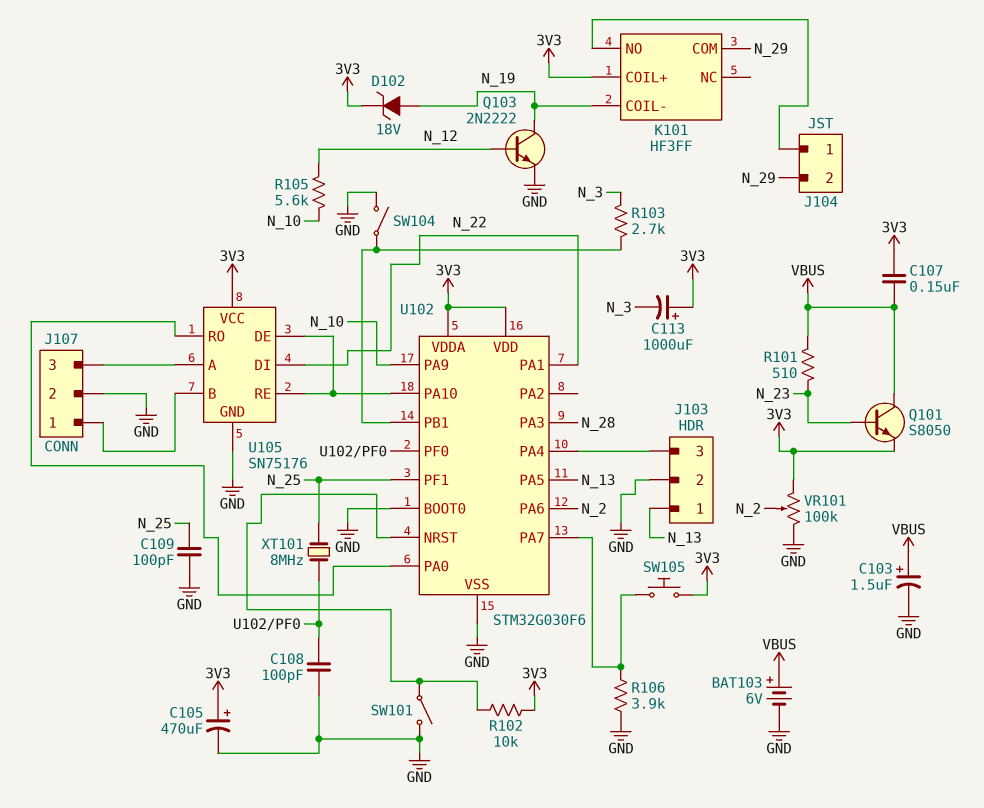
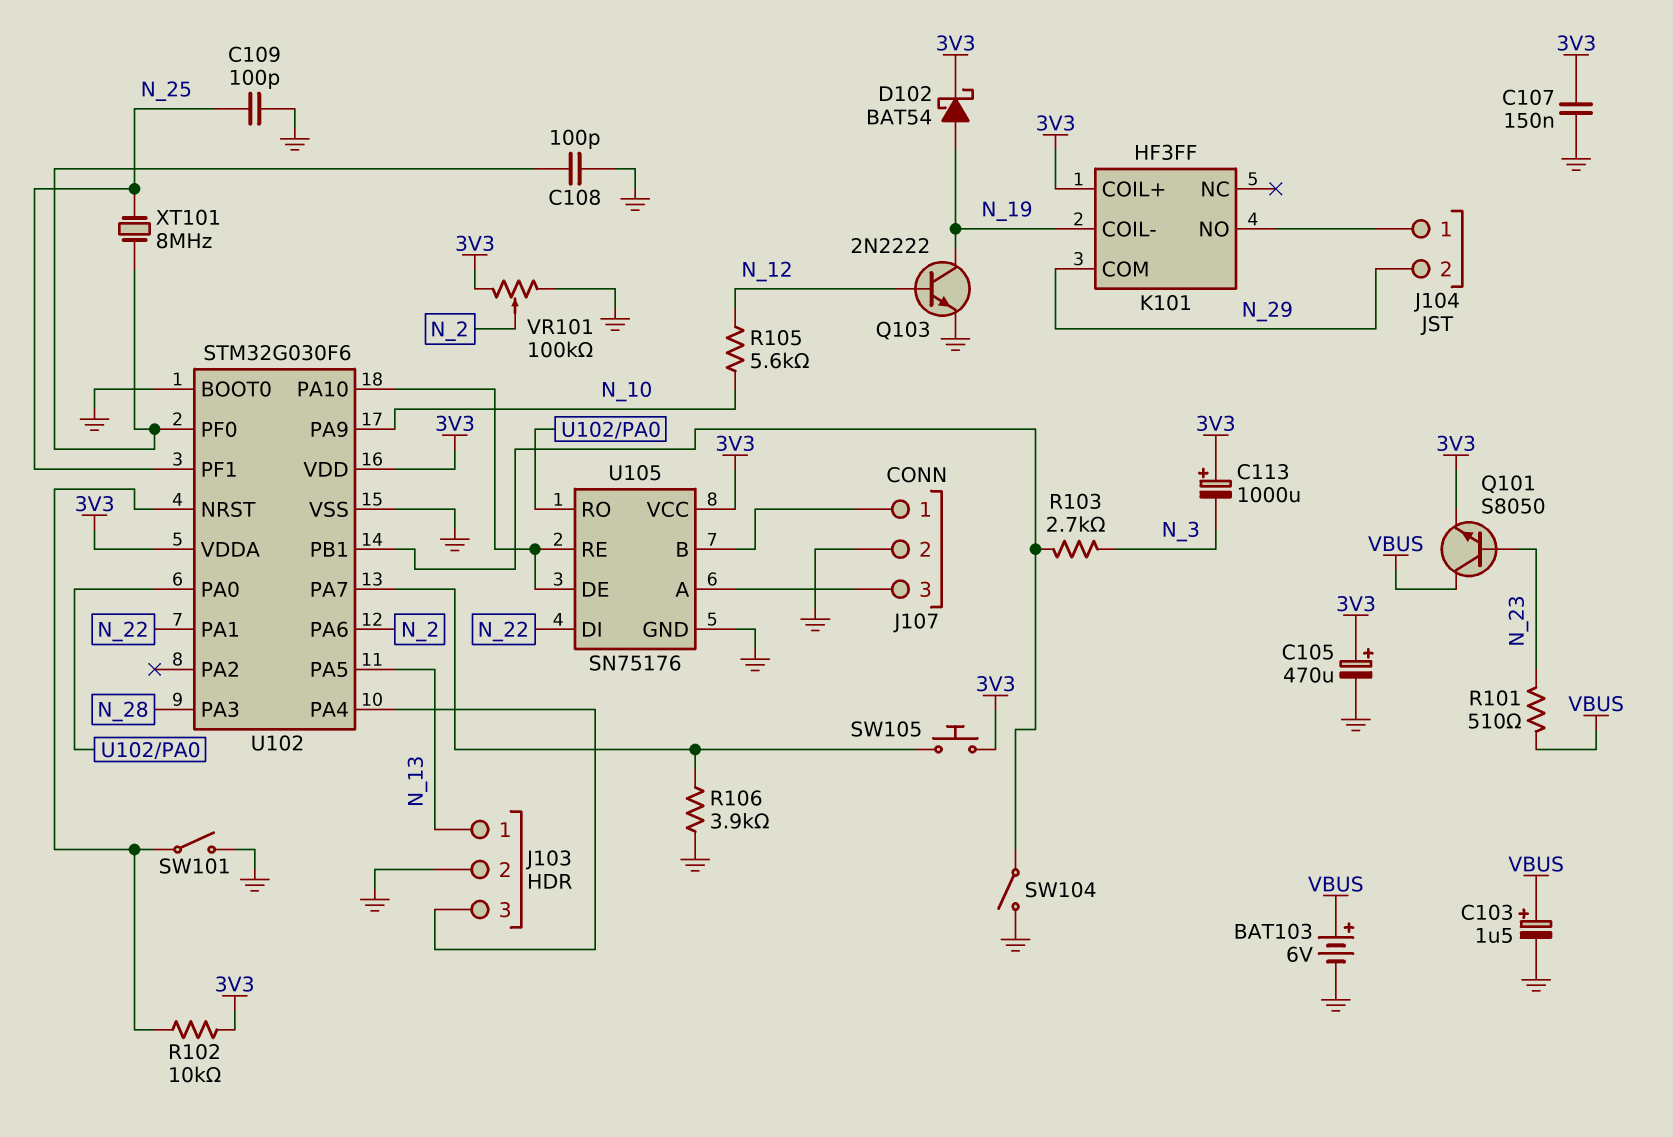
C107: 150nF (3V3, VBUS) -> 150nF (3V3, GND)
D102: zener 18V (A N_19, K 3V3) -> schottky BAT54 (A N_19, K 3V3)

